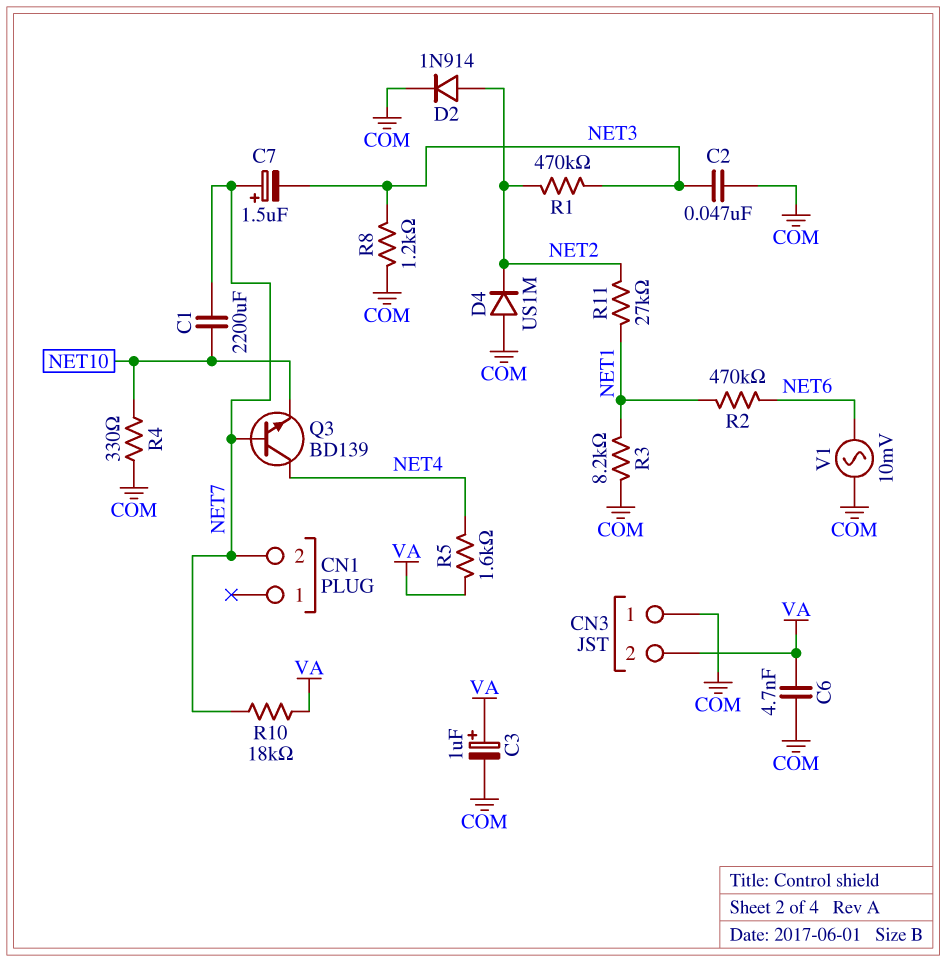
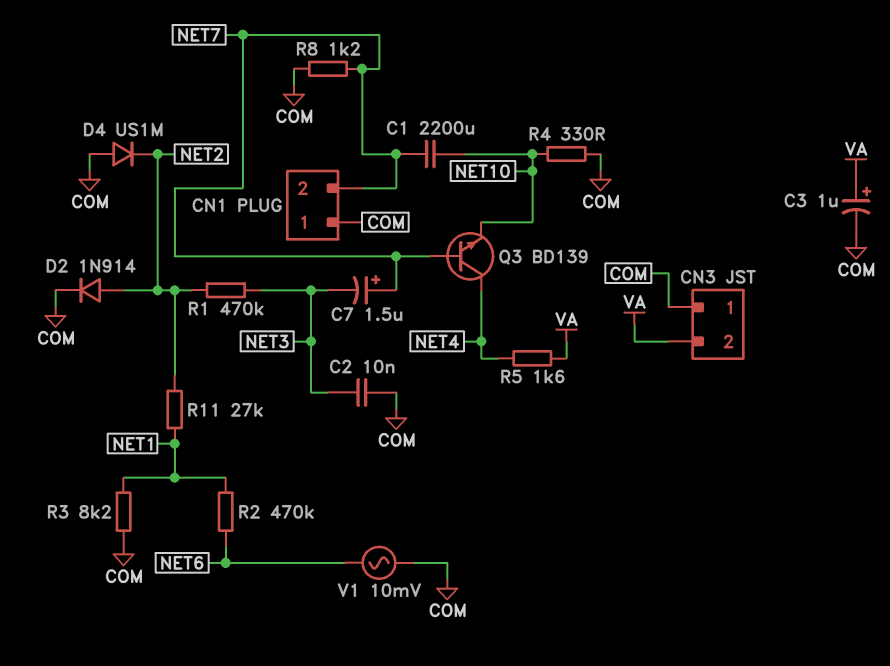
C2: 47nF (COM, NET3) -> 10nF (COM, NET3)
C6: 4.7nF (COM, VA) -> none
CN1 pin 1: none -> COM
R8: 1.2k (COM, NET3) -> 1.2k (COM, NET7)
R10: 18k (NET7, VA) -> none

